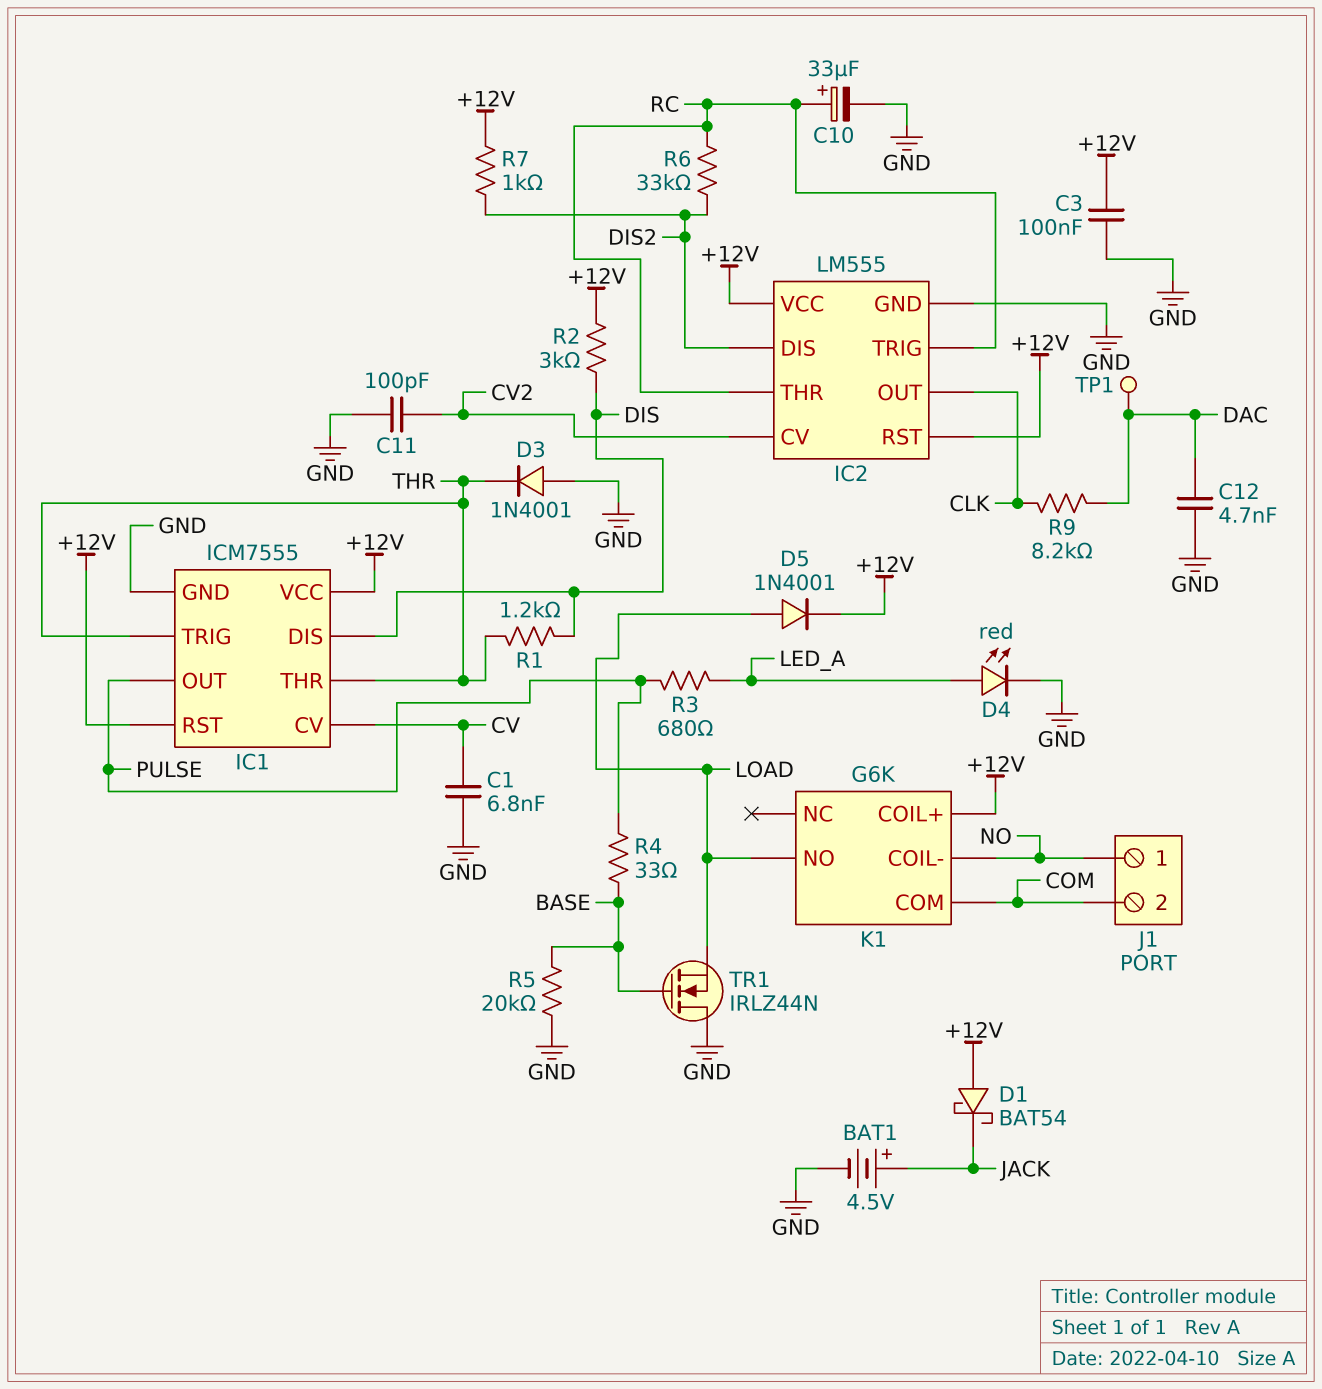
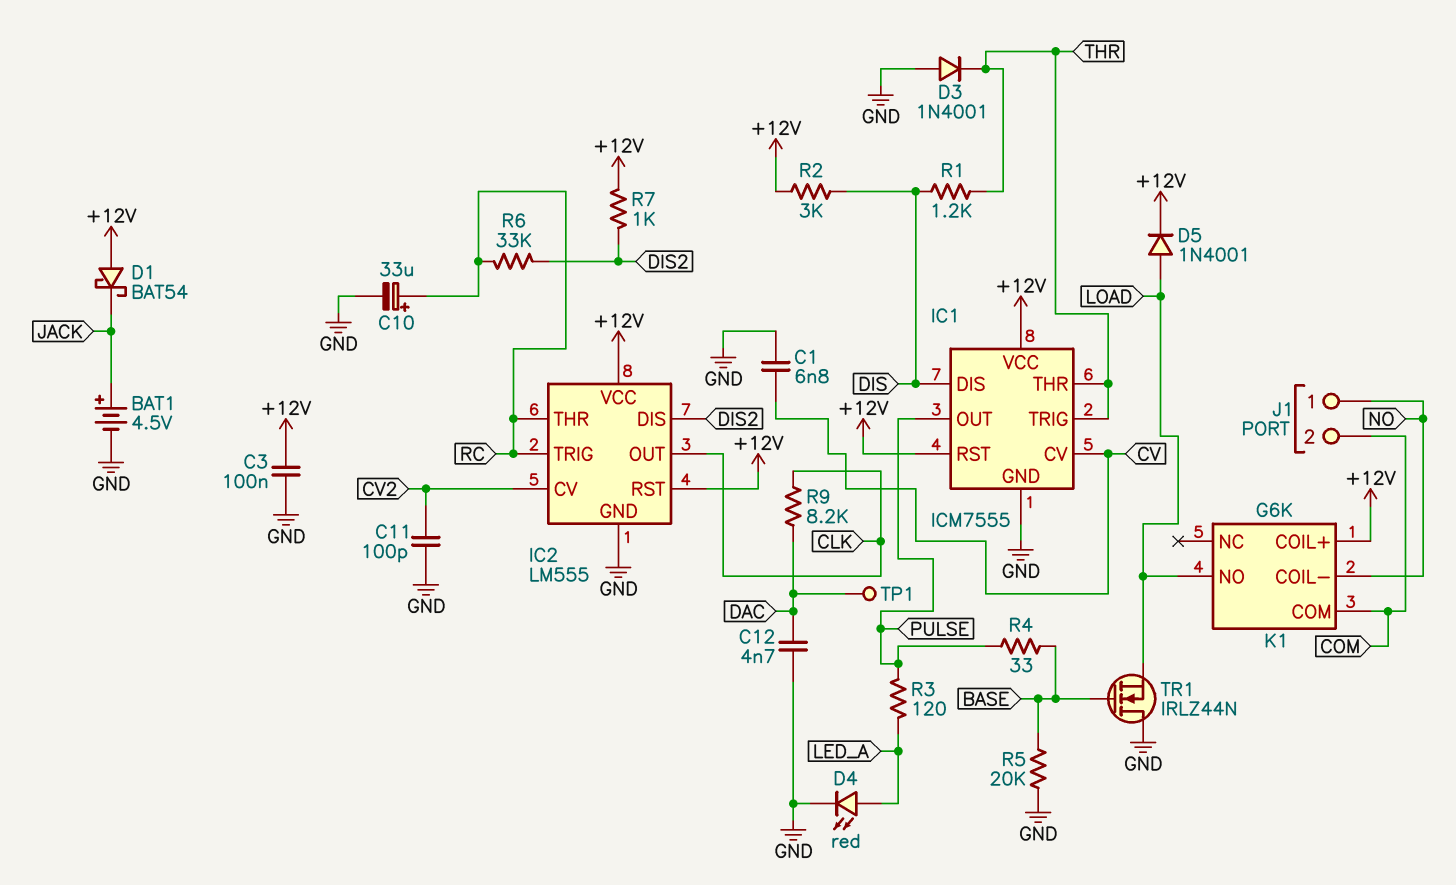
R3: 680 (LED_A, PULSE) -> 120 (LED_A, PULSE)

